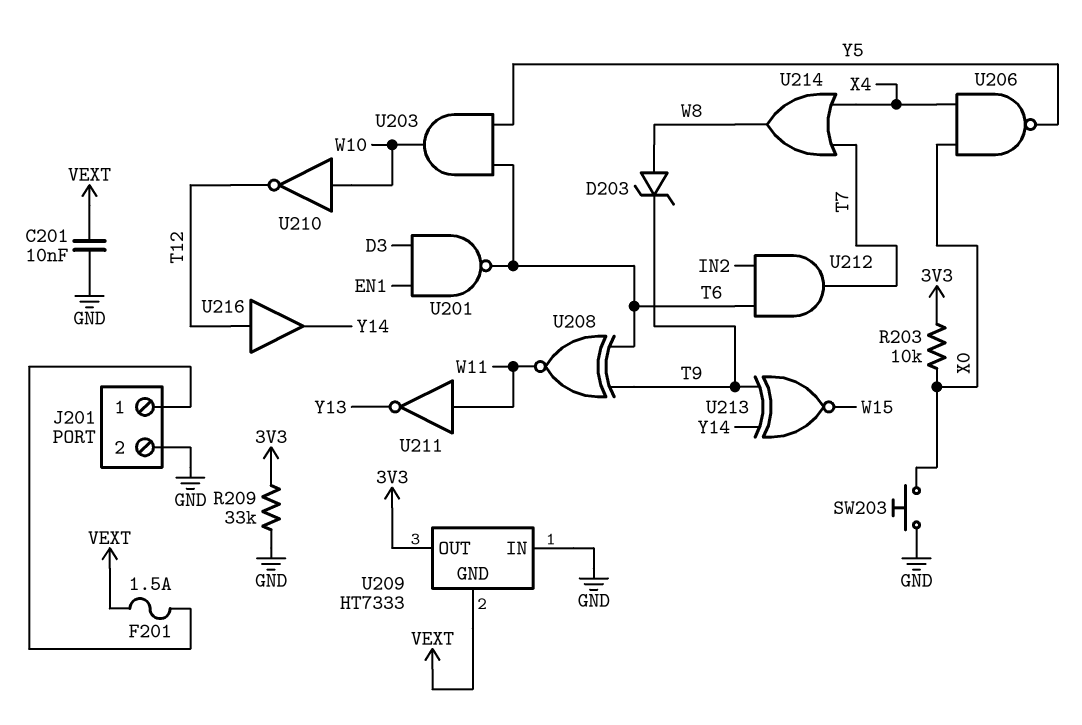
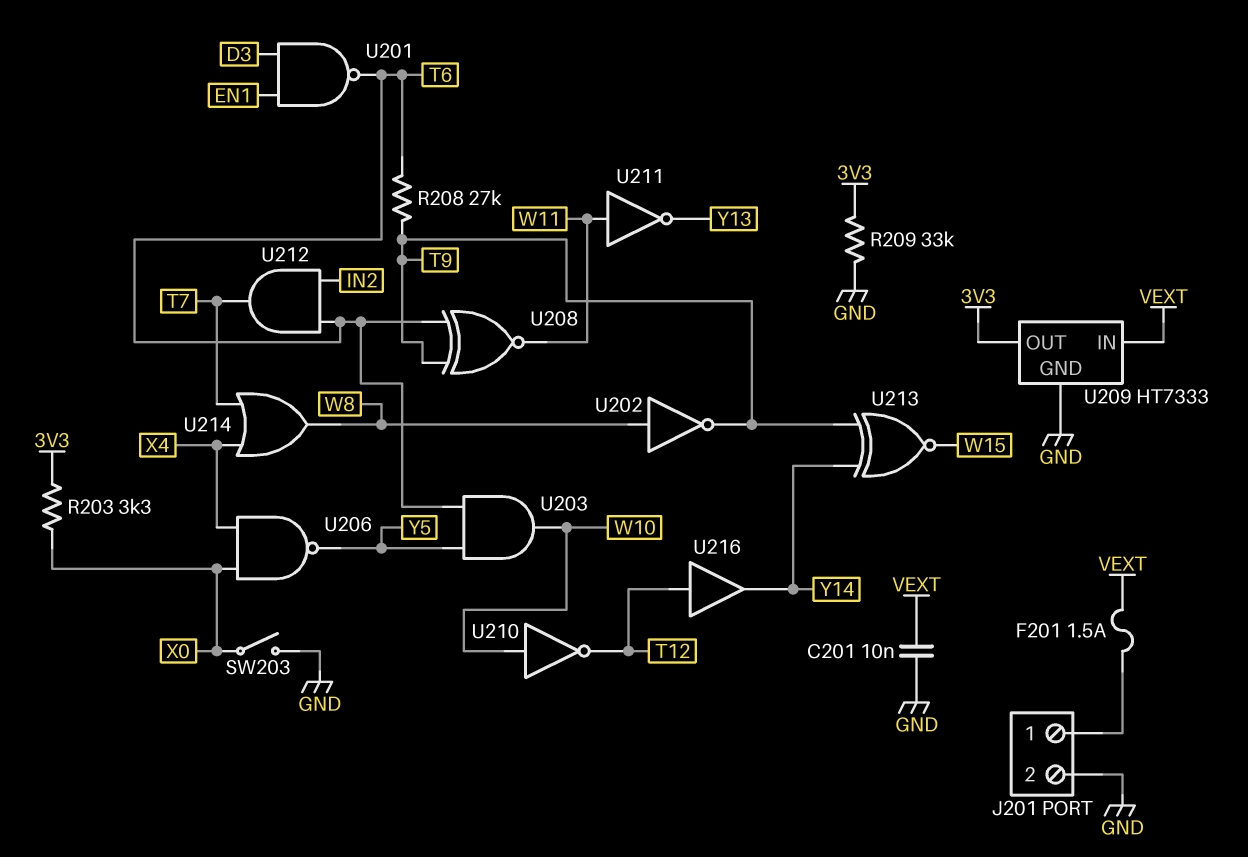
D203: zener (A W8, K T9) -> none
R203: 10k (3V3, X0) -> 3.3k (3V3, X0)
R208: none -> 27k (T6, T9)
SW203: button (GND, X0) -> switch (GND, X0)
U202: none -> NOT (in W8, out T9)
U209 pin GND: VEXT -> GND
U209 pin IN: GND -> VEXT

